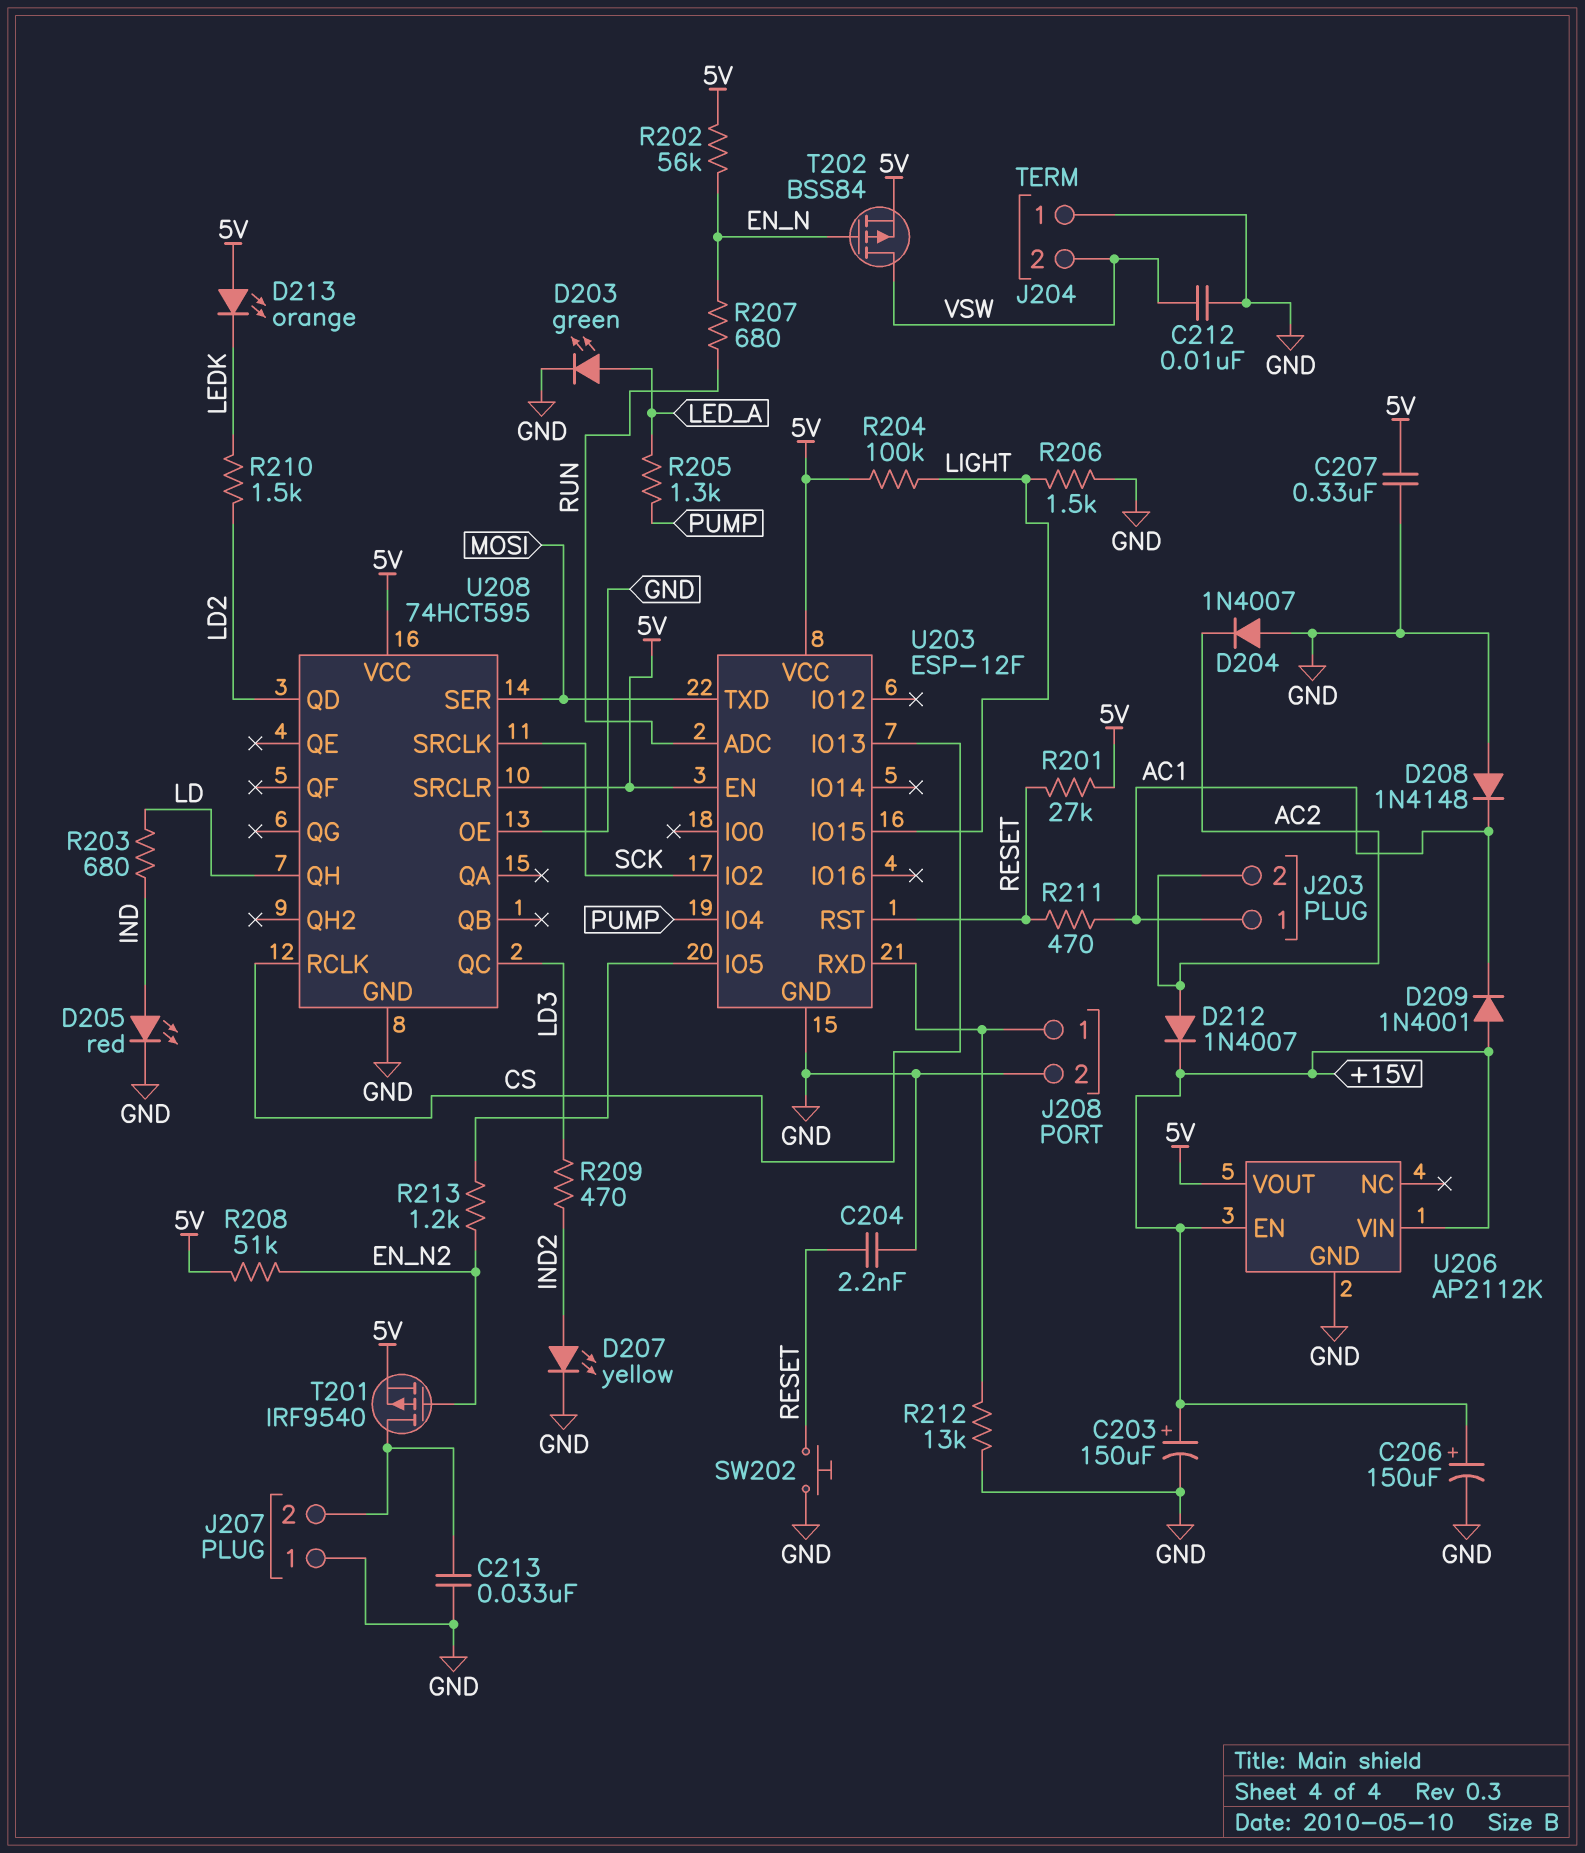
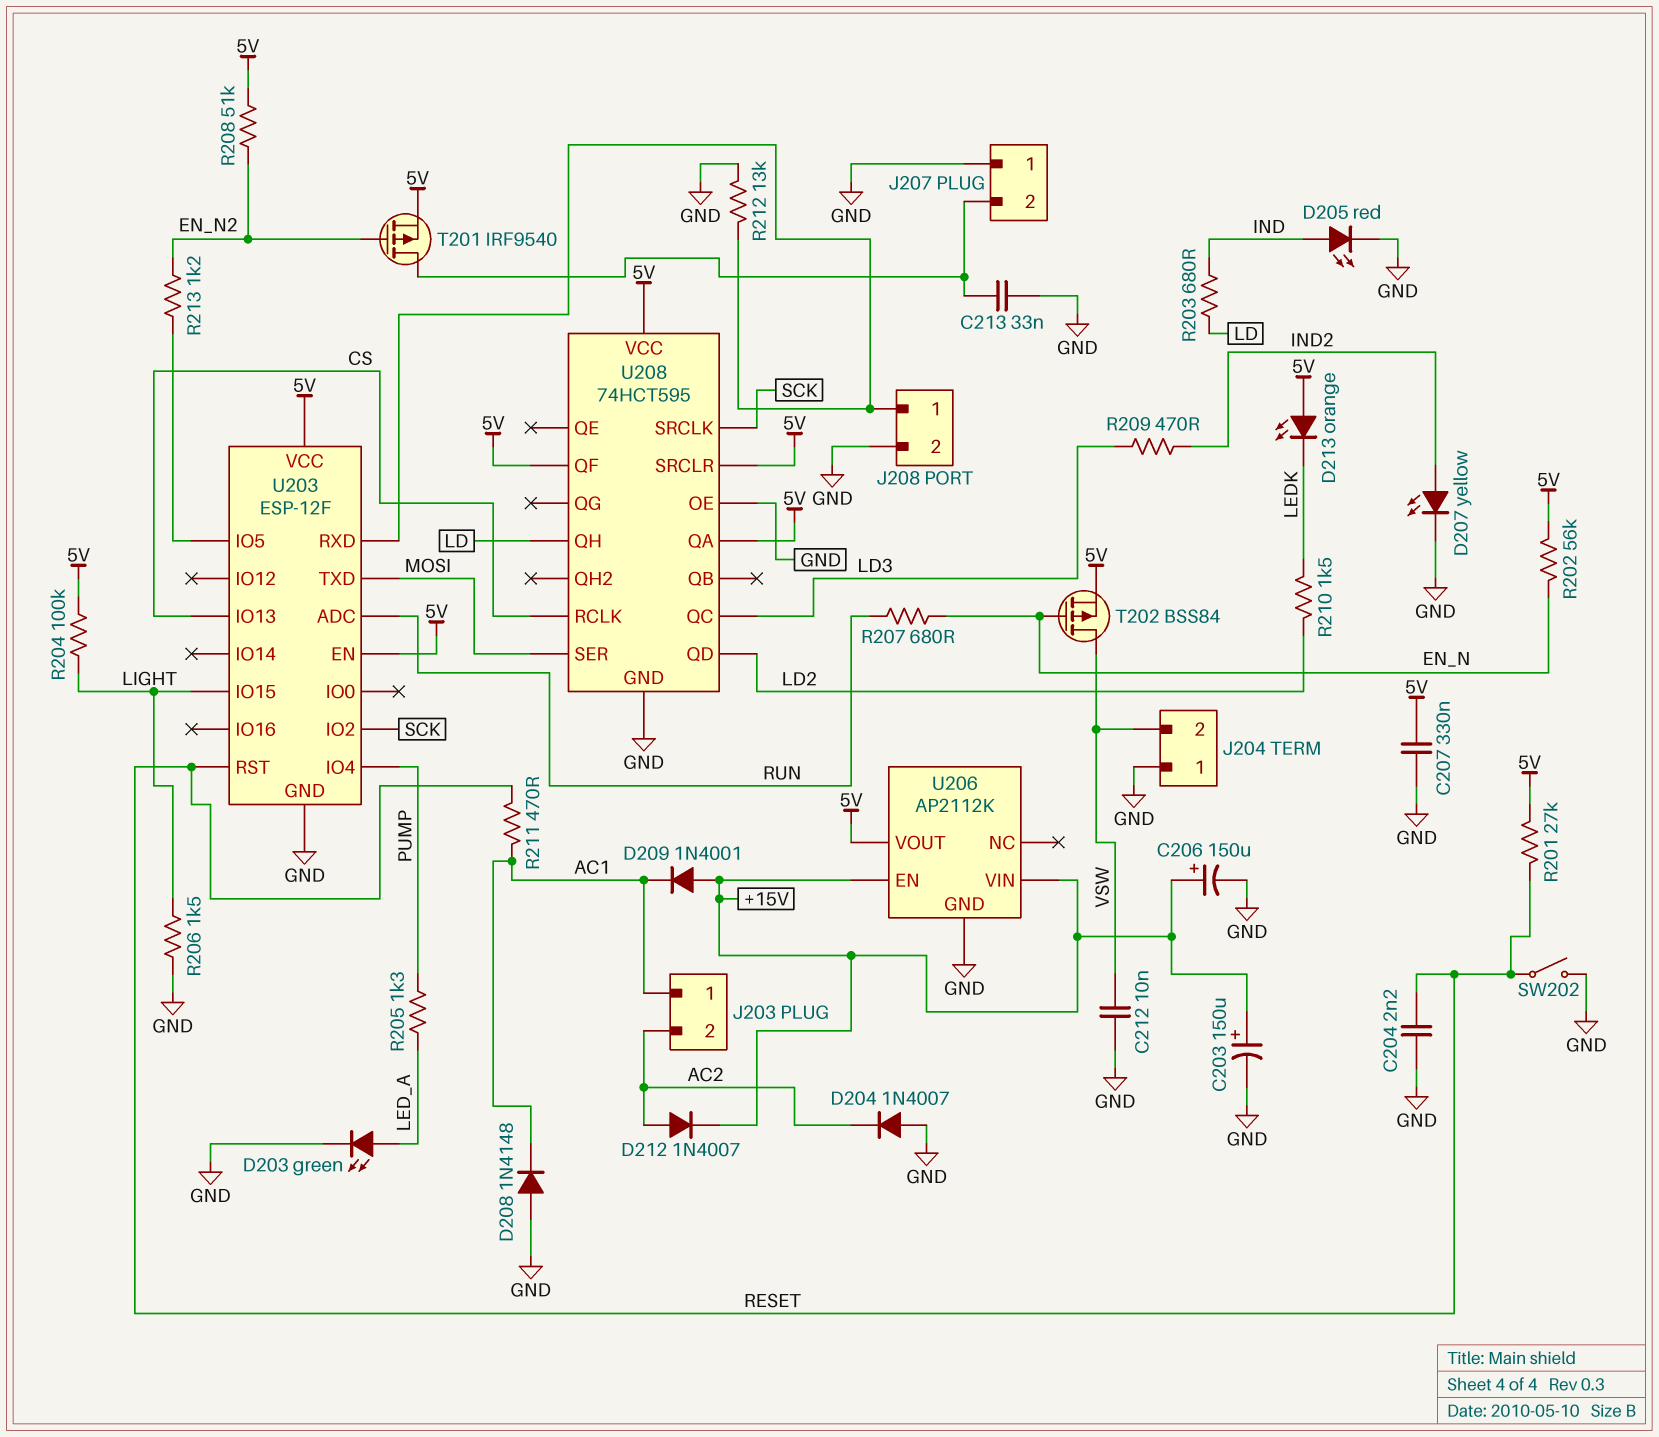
SW202: button (GND, RESET) -> switch (GND, RESET)
U208 pin QA: none -> 5V
U208 pin QF: none -> 5V

